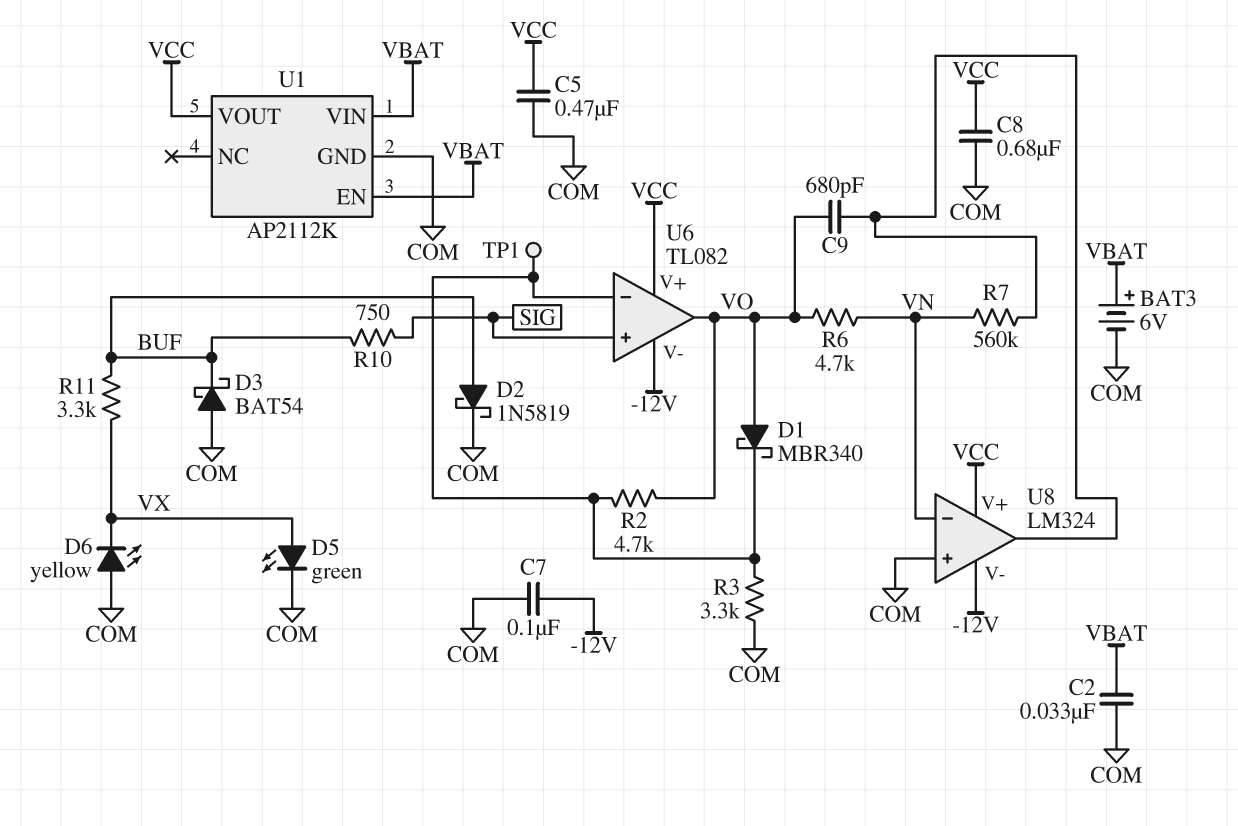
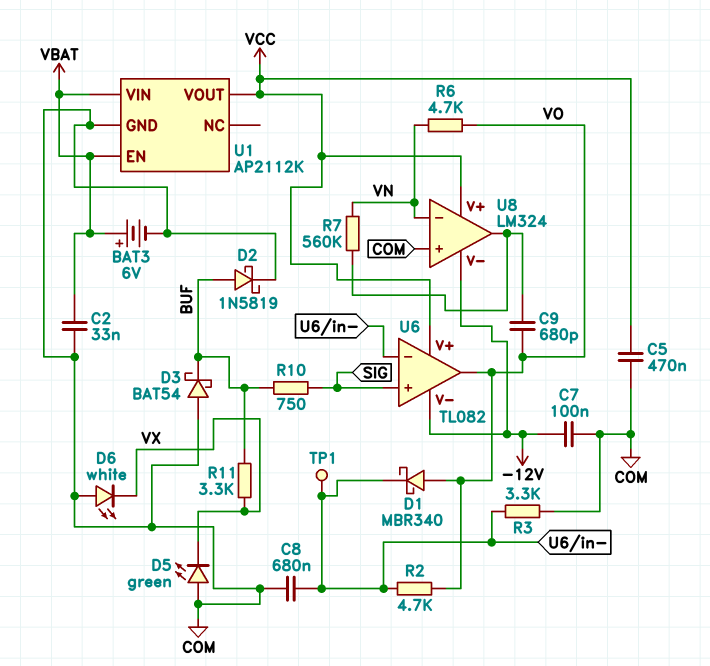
C8: 680nF (COM, VCC) -> 680nF (COM, U6/in-)
D5: LED green (A VX, K COM) -> LED green (A COM, K VX)
D6: LED yellow (A COM, K VX) -> LED white (A COM, K VX)

